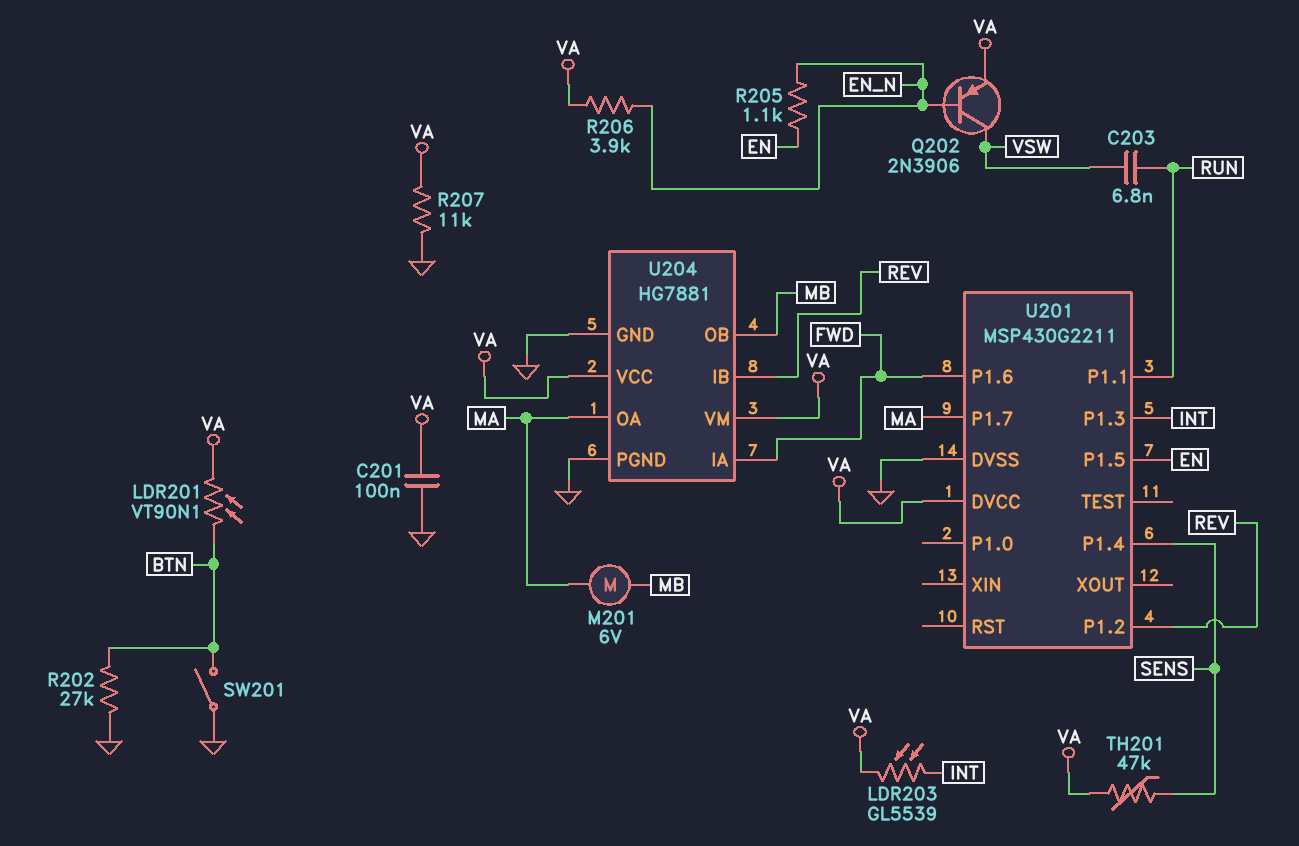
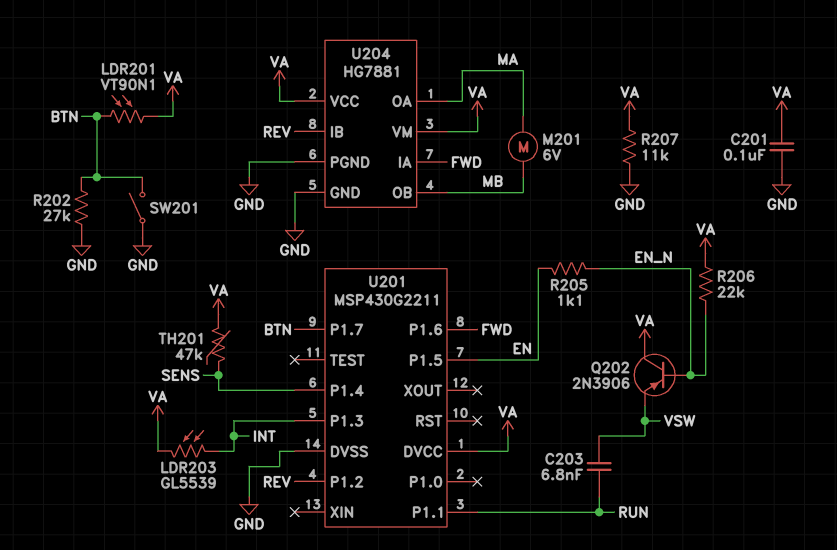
Q202: PNP 2N3906 (B EN_N, C VSW, E VA) -> PNP 2N3906 (B EN_N, C VA, E VSW)
R206: 3.9k (EN_N, VA) -> 22k (EN_N, VA)
U201 pin P1.7: MA -> BTN

